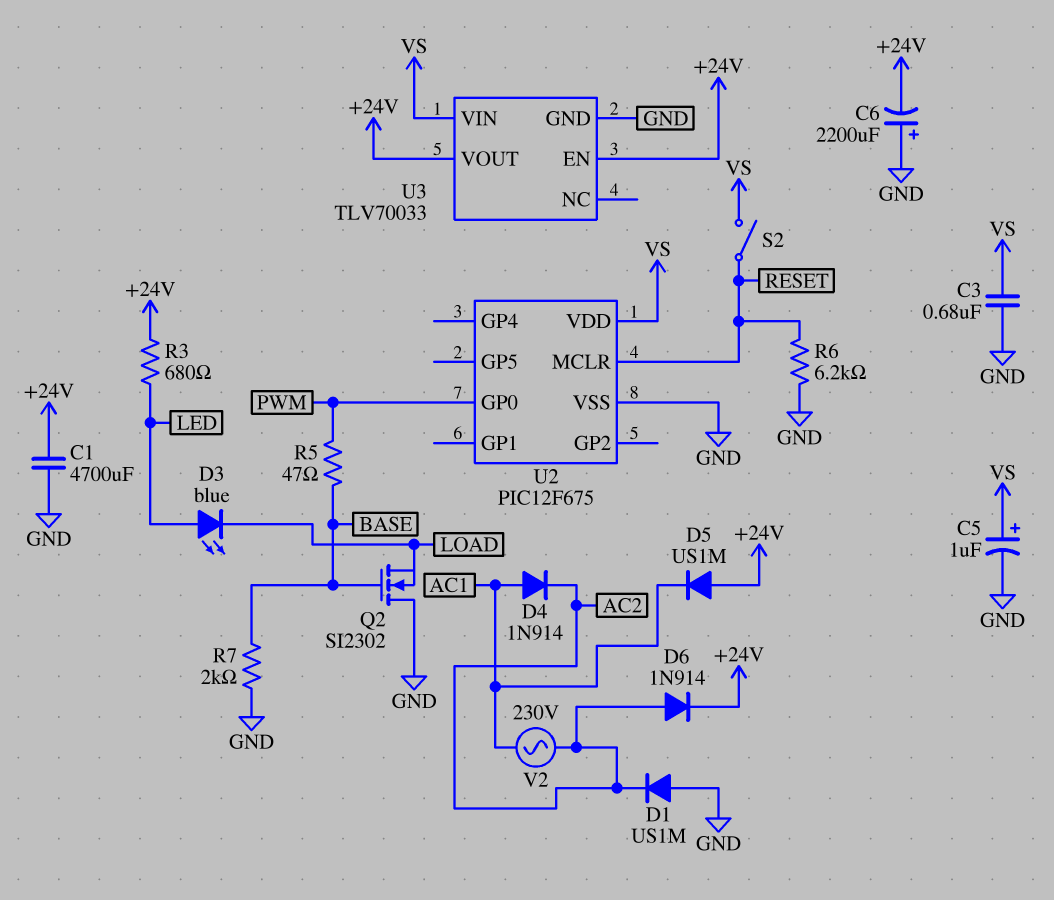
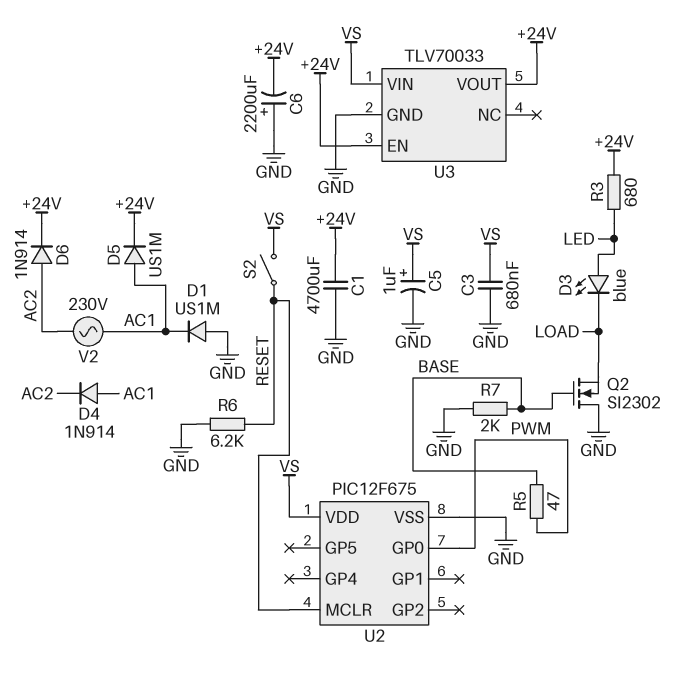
D1: diode US1M (A GND, K AC2) -> diode US1M (A GND, K AC1)
D5: diode US1M (A +24V, K AC1) -> diode US1M (A AC1, K +24V)

